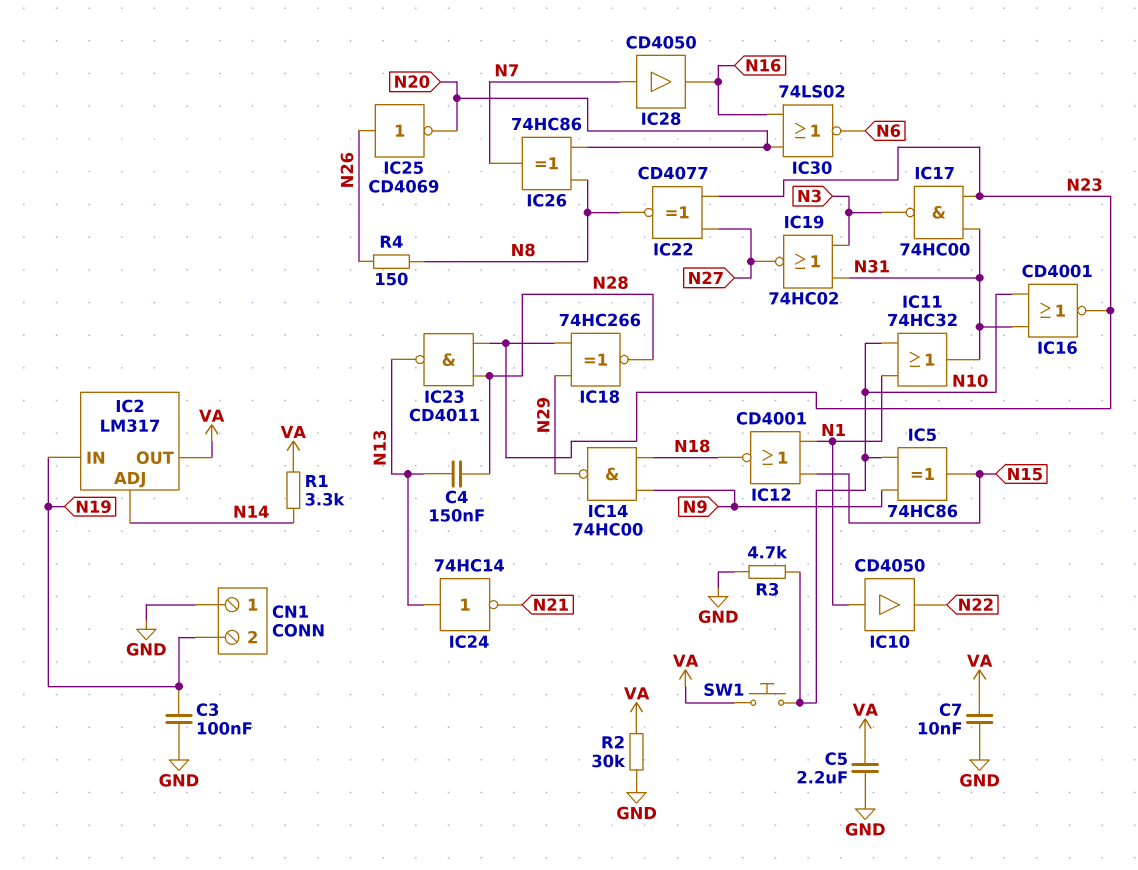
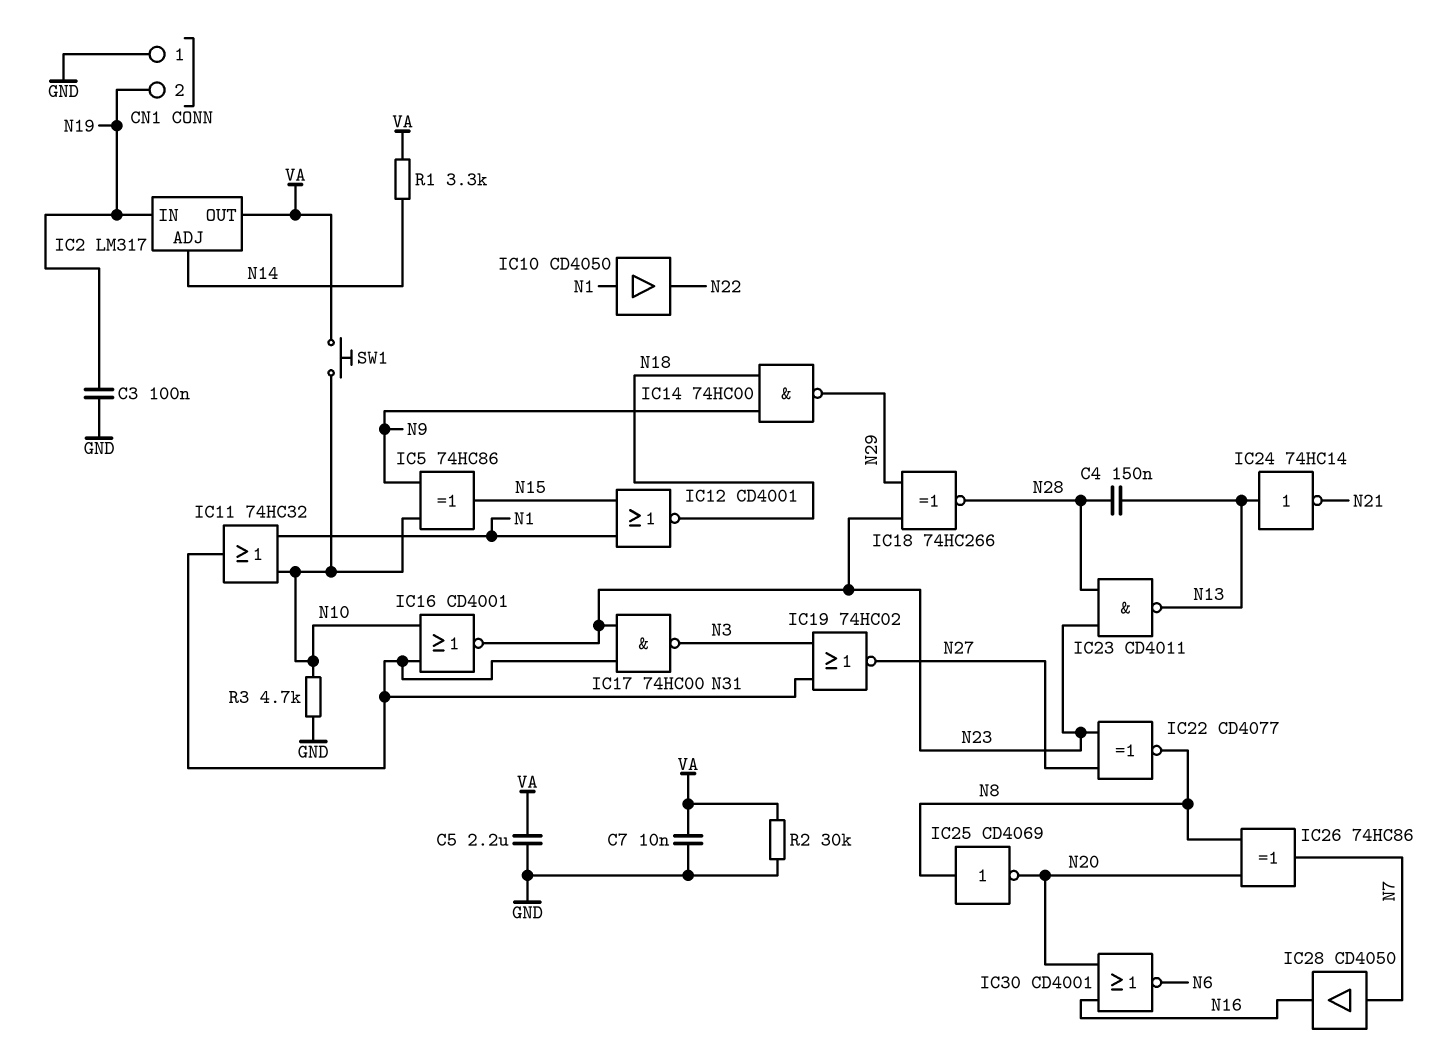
IC25: NOT CD4069 (in N26, out N20) -> NOT CD4069 (in N8, out N20)
IC30: NOR 74LS02 (in N16, in N20, out N6) -> NOR CD4001 (in N16, in N20, out N6)
R4: 150 (N8, N26) -> none

